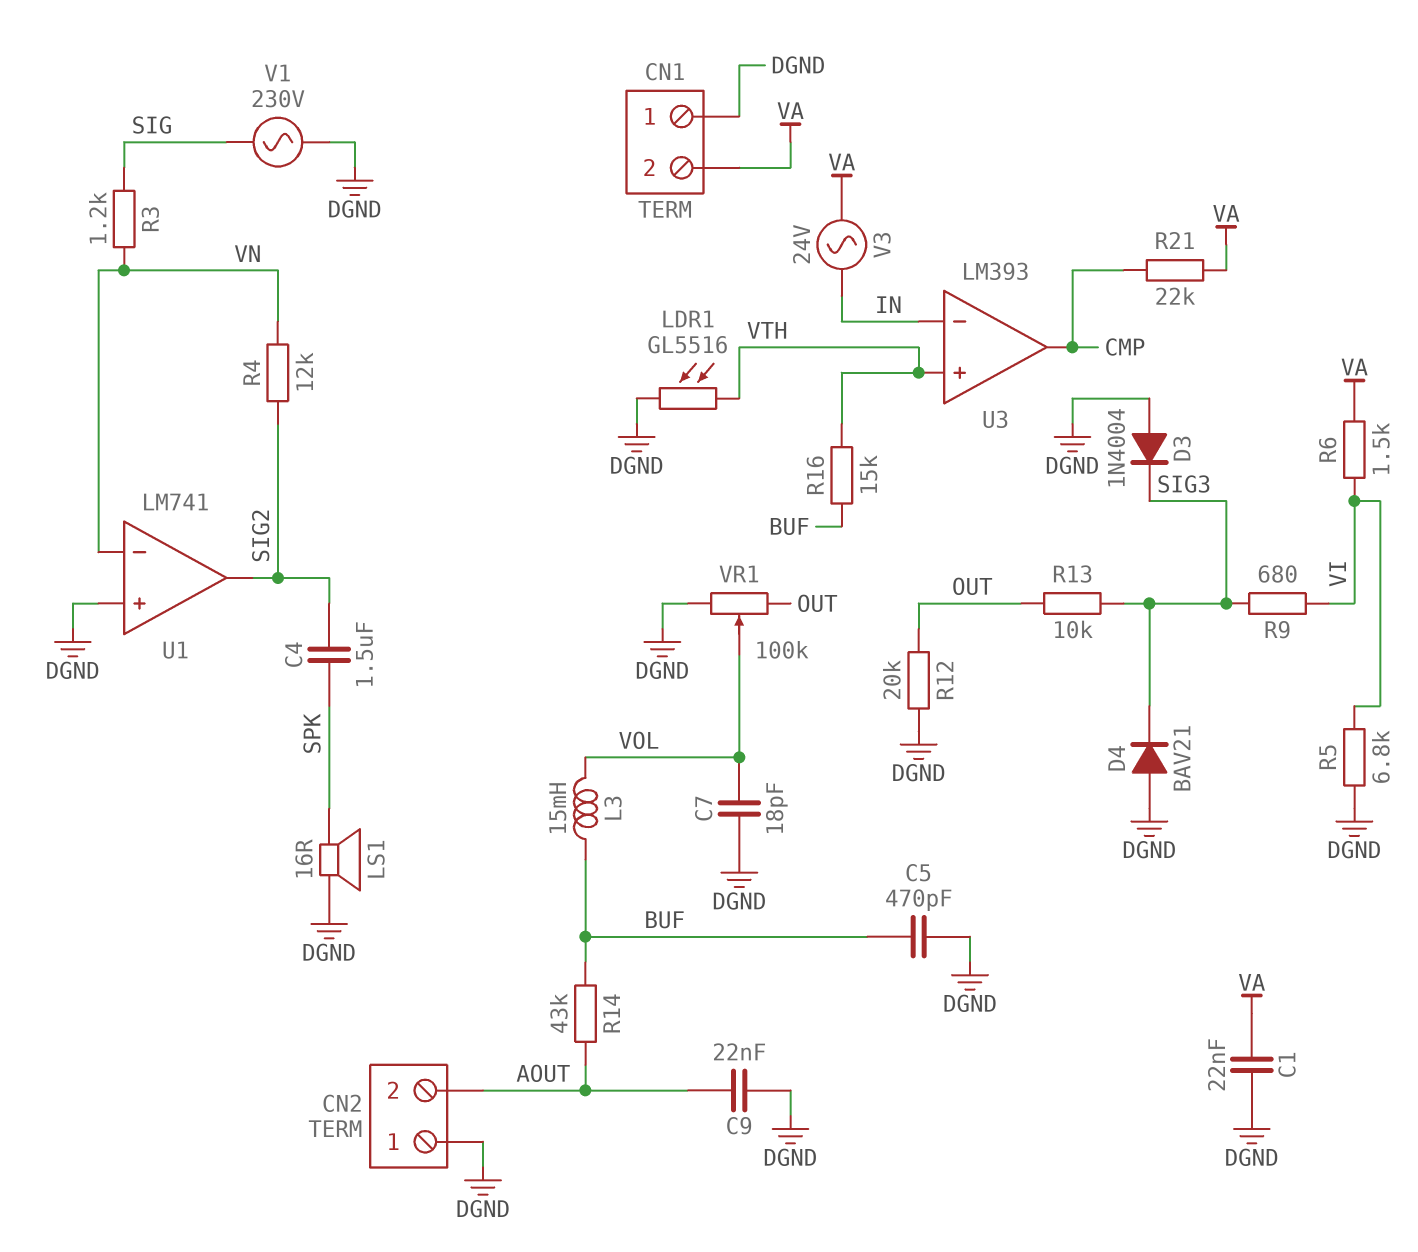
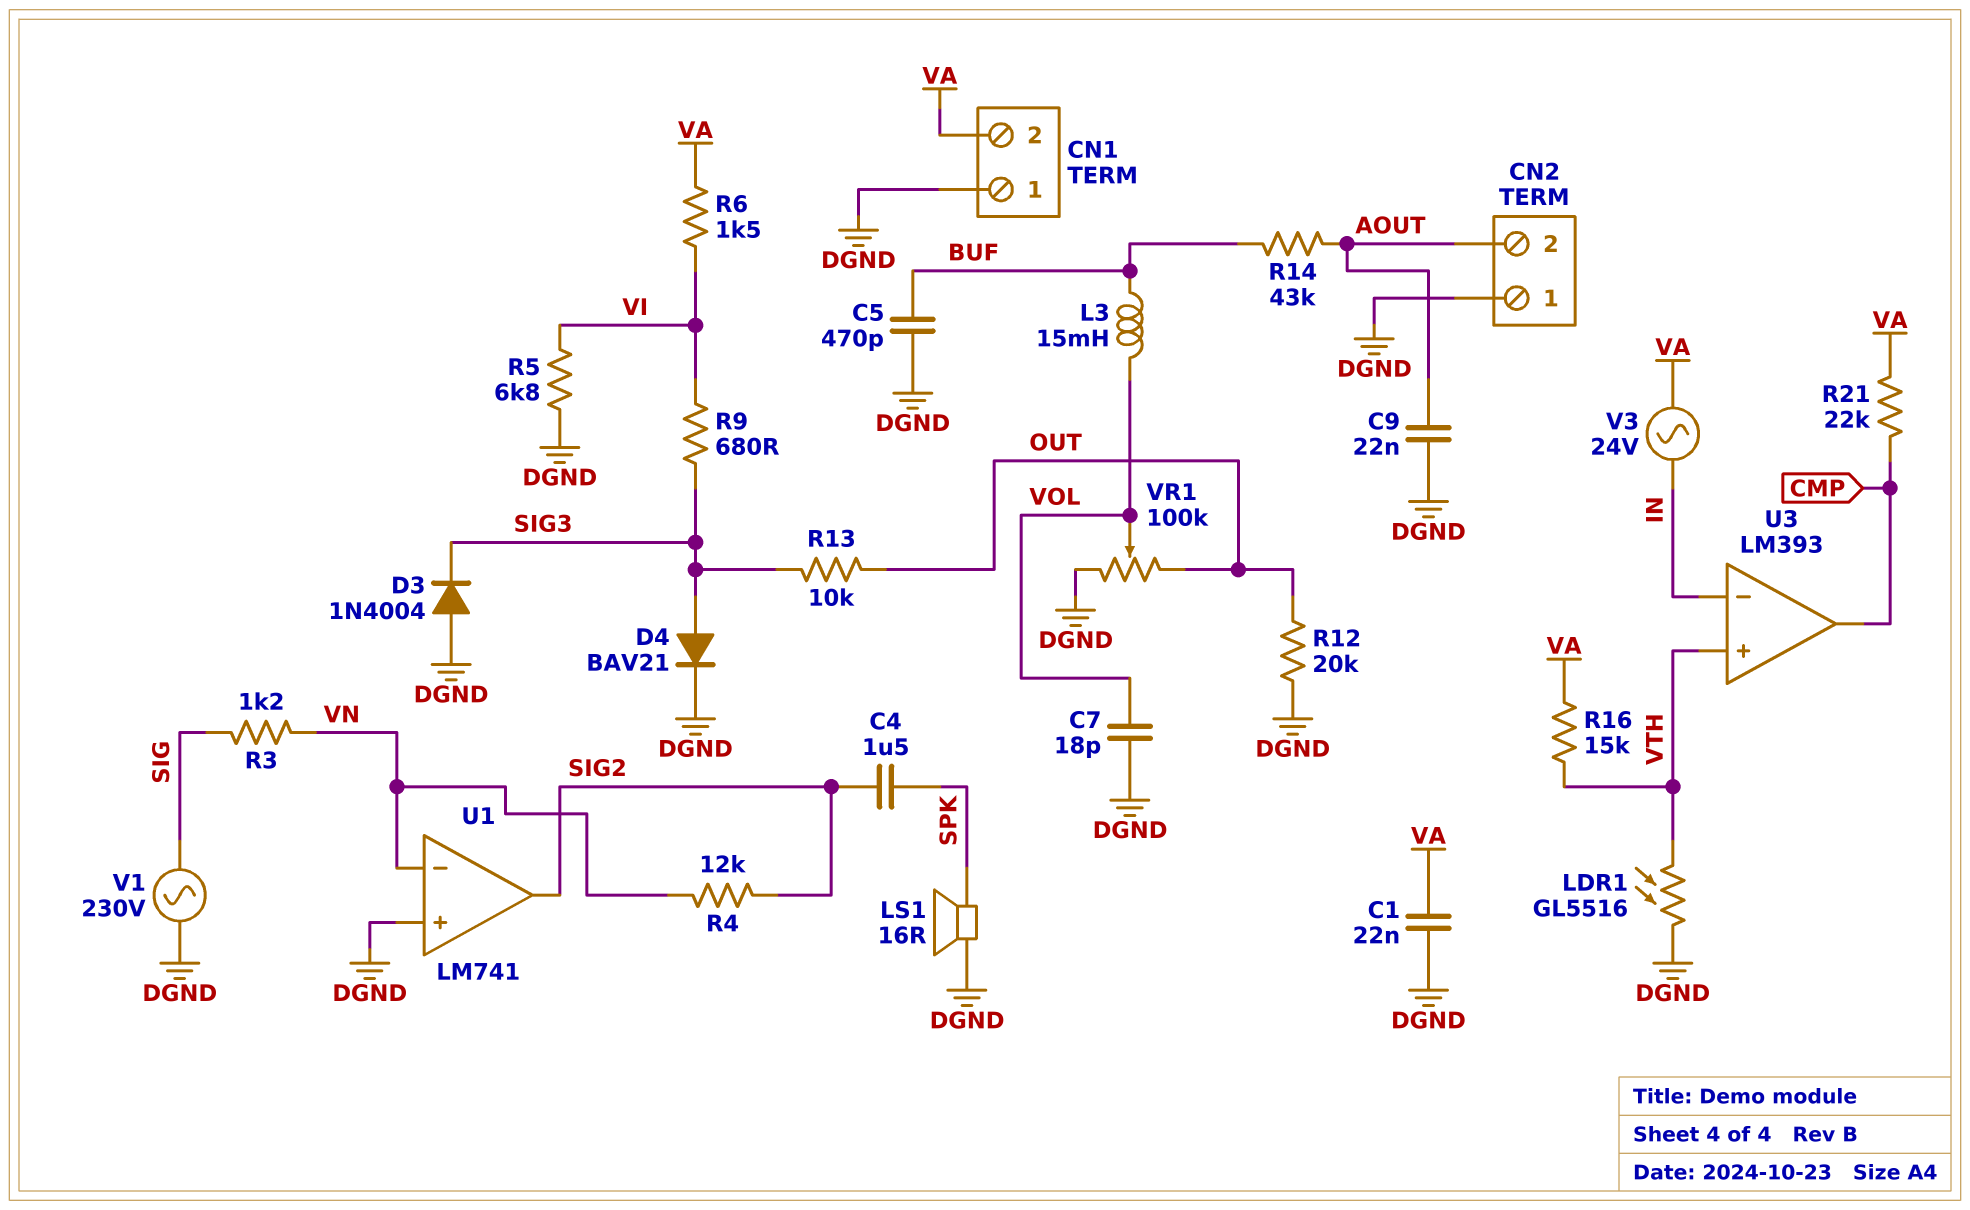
D4: diode BAV21 (A DGND, K SIG3) -> diode BAV21 (A SIG3, K DGND)
R16: 15k (BUF, VTH) -> 15k (VA, VTH)

